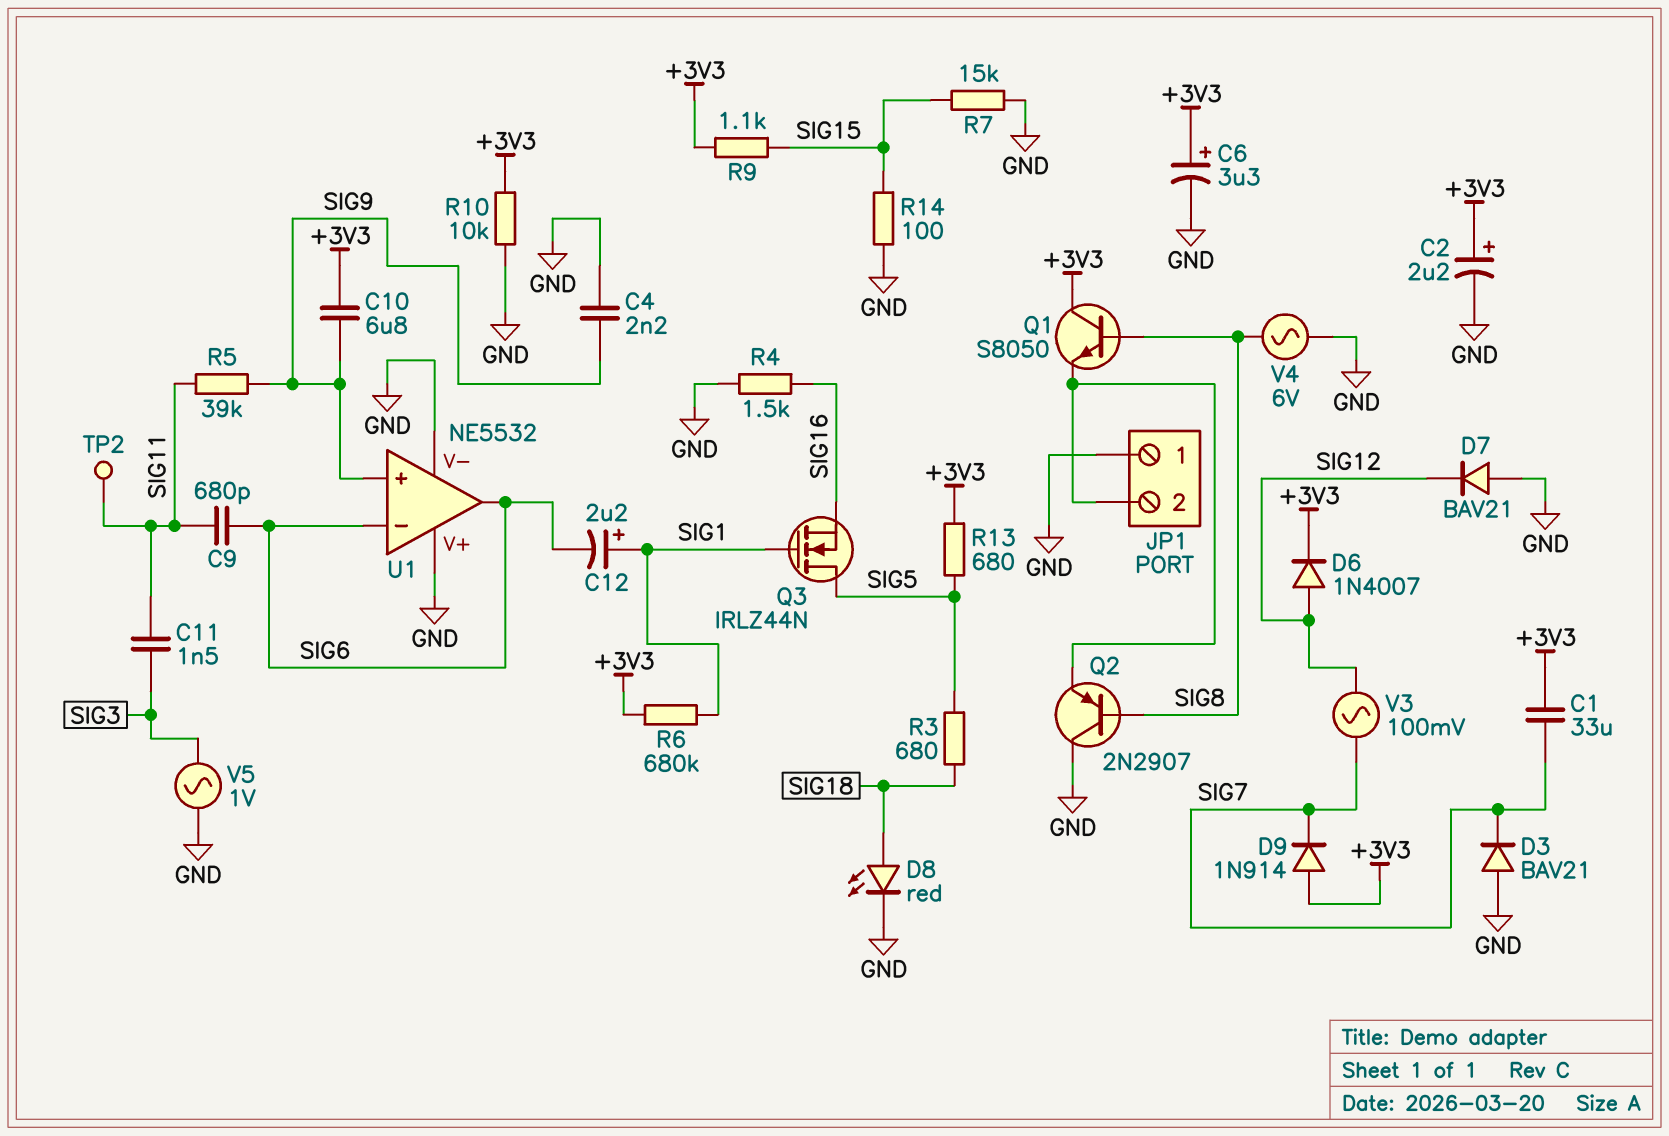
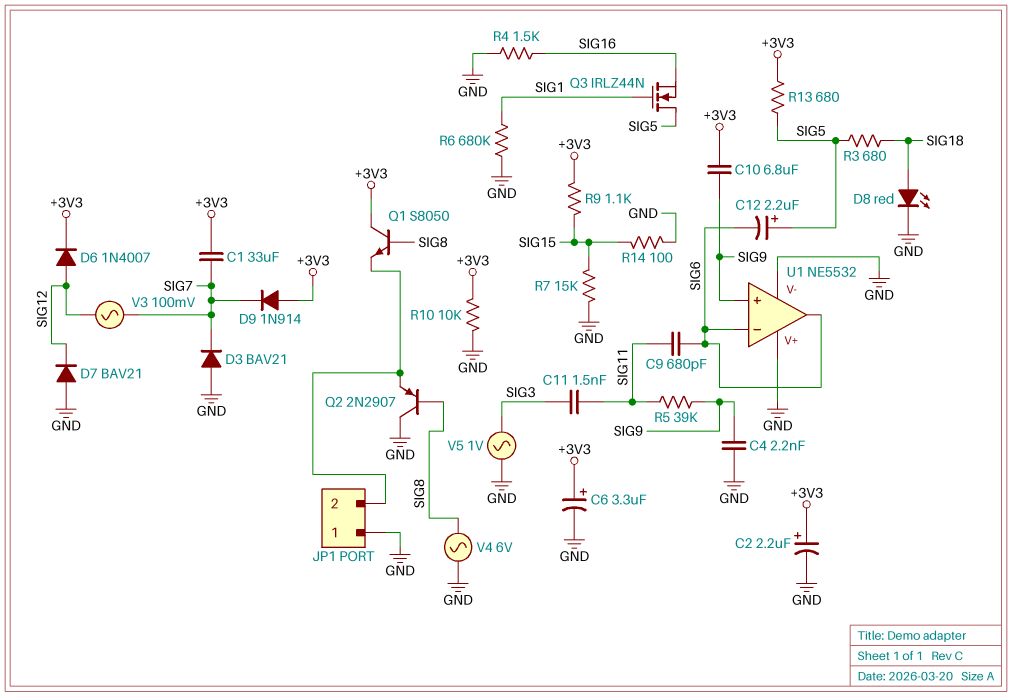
C12: 2.2uF (plus SIG1, minus SIG6) -> 2.2uF (plus SIG5, minus SIG6)
R6: 680k (+3V3, SIG1) -> 680k (GND, SIG1)
TP2: test point (SIG11) -> none

